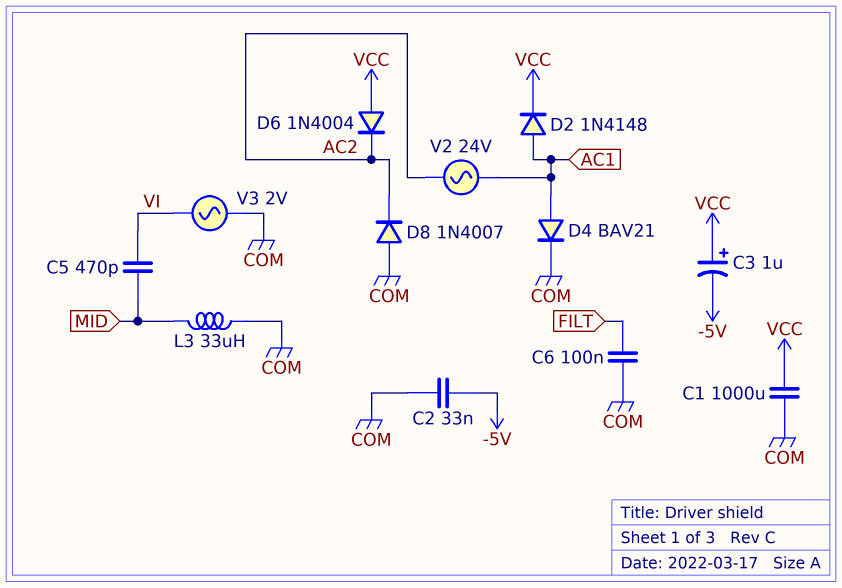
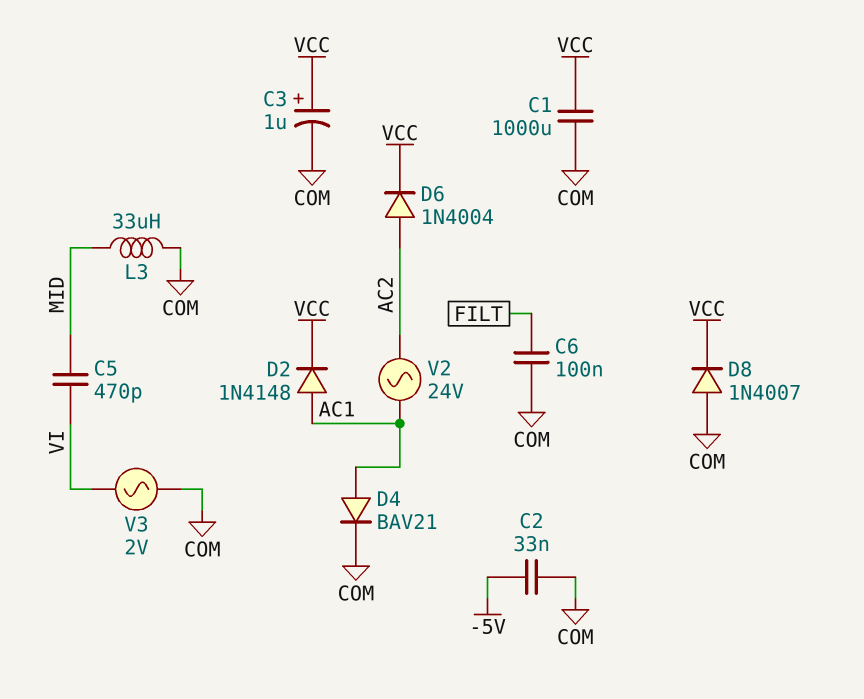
C3: 1uF (plus VCC, minus -5V) -> 1uF (plus VCC, minus COM)
D6: diode 1N4004 (A VCC, K AC2) -> diode 1N4004 (A AC2, K VCC)
D8: diode 1N4007 (A COM, K AC2) -> diode 1N4007 (A COM, K VCC)

